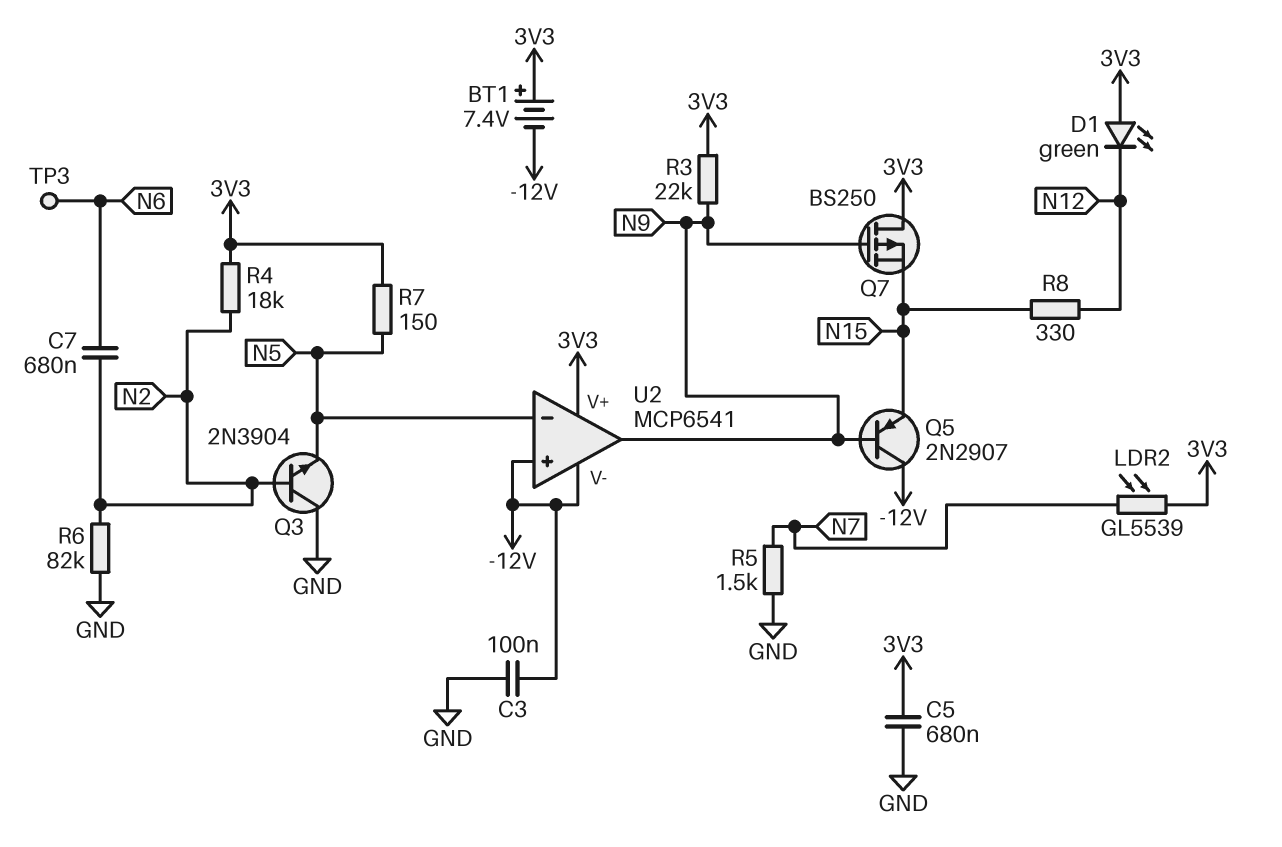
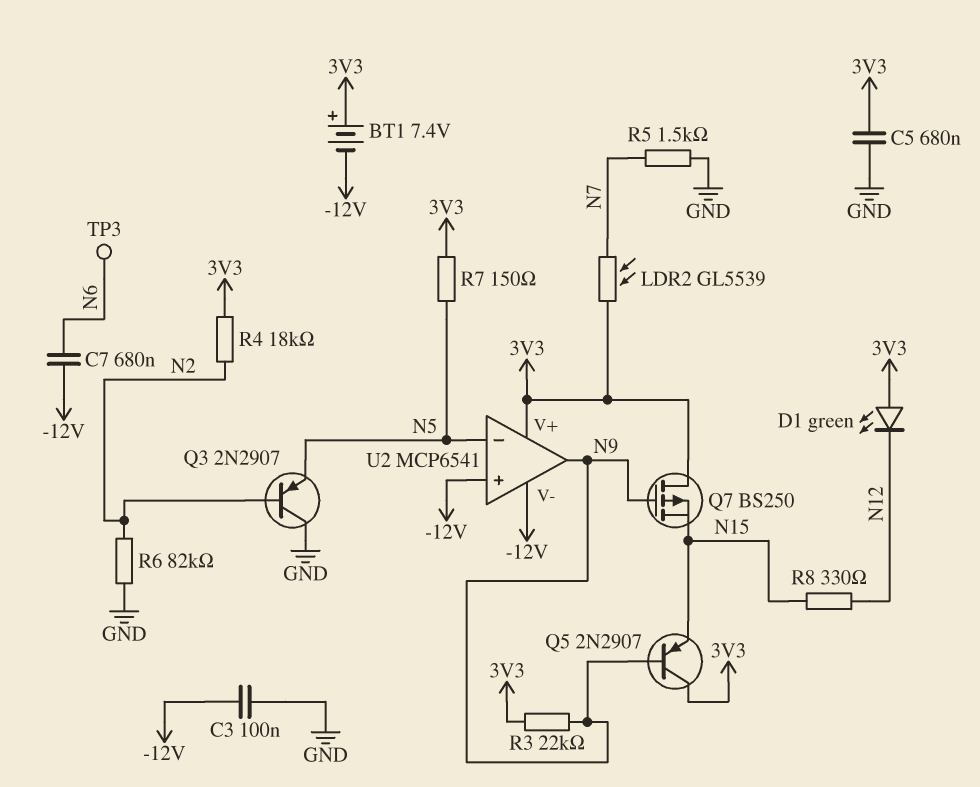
C7: 680nF (N2, N6) -> 680nF (-12V, N6)
Q3: NPN 2N3904 (B N2, C GND, E N5) -> PNP 2N2907 (B N2, C GND, E N5)
Q5: PNP 2N2907 (B N9, C -12V, E N15) -> PNP 2N2907 (B N9, C 3V3, E N15)

